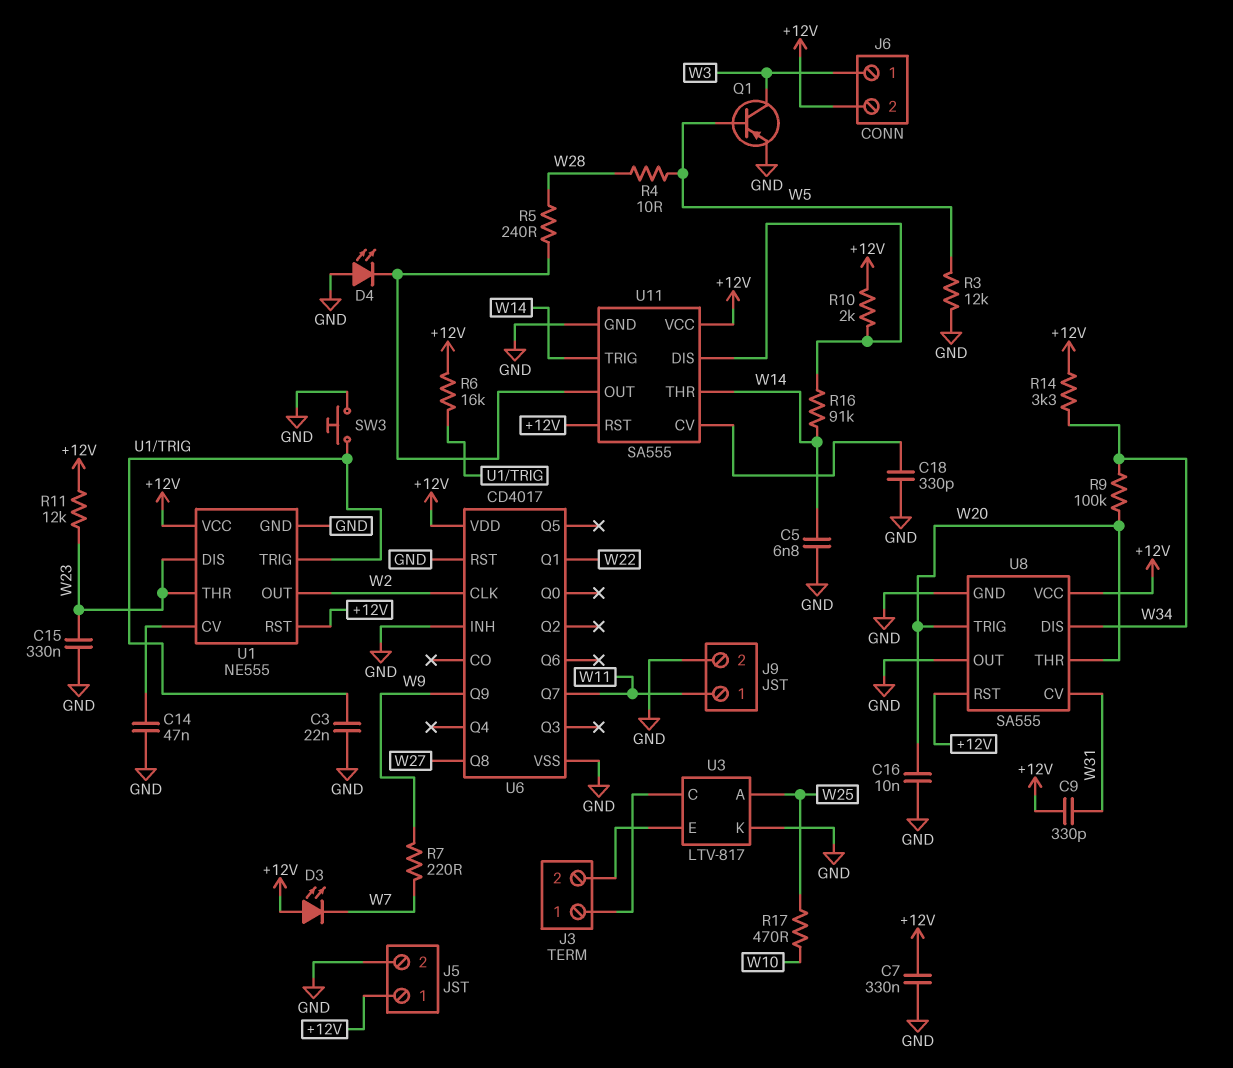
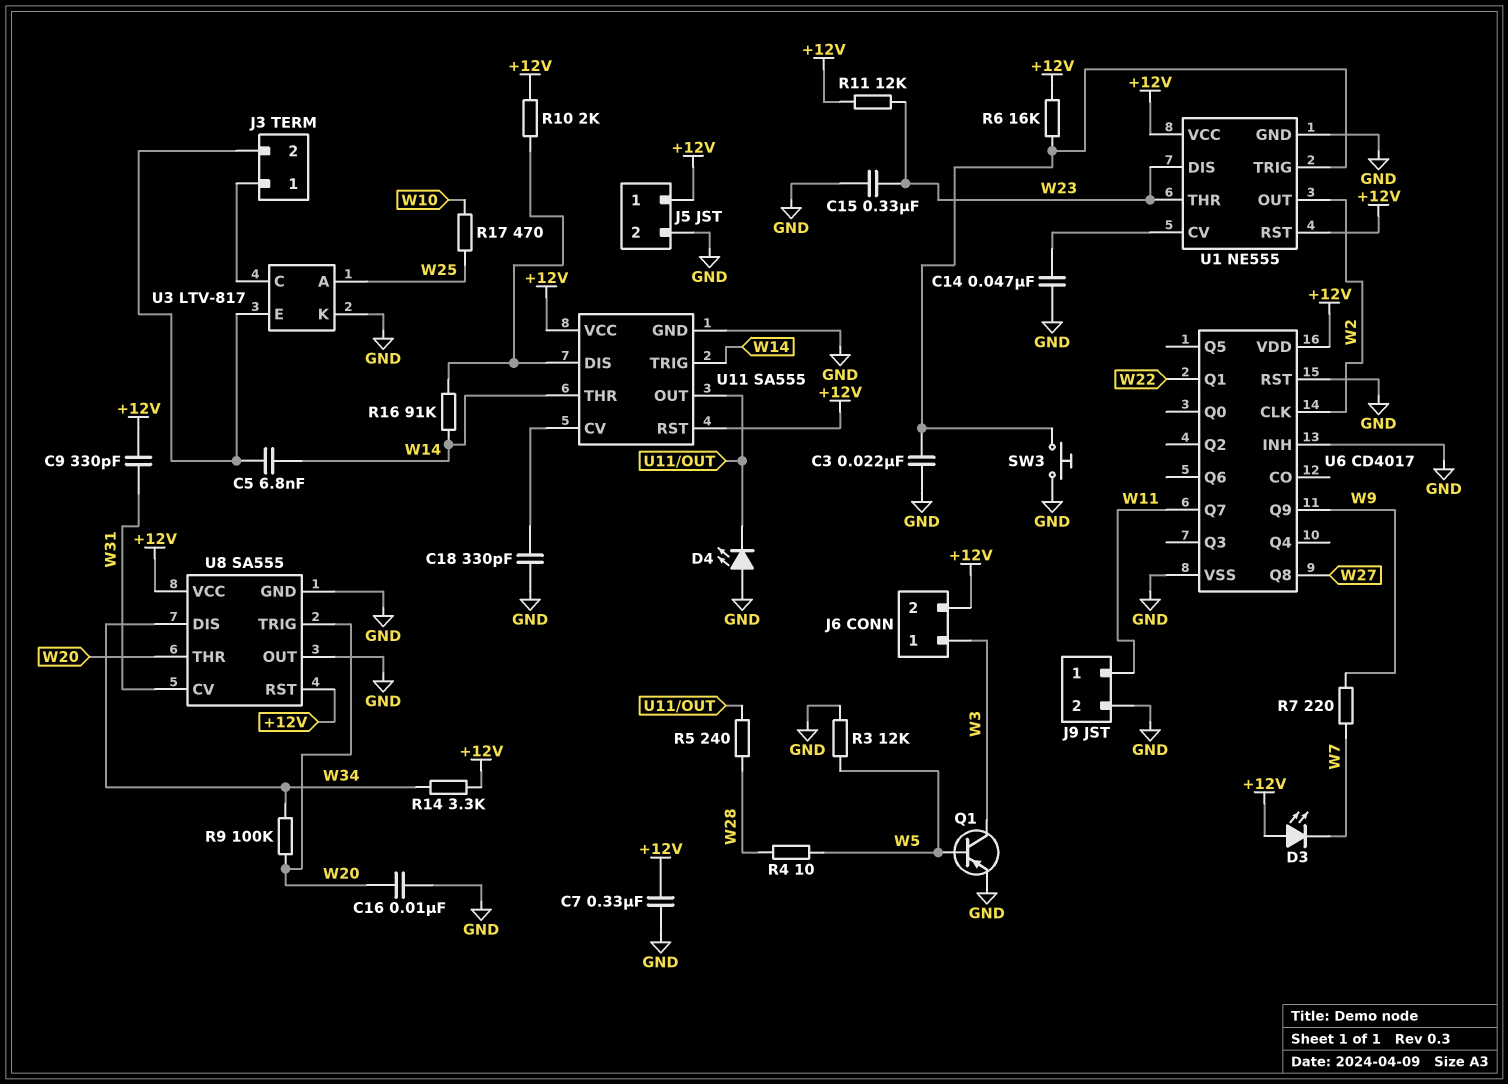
C5: 6.8nF (GND, W14) -> 6.8nF (J3/2, W14)

